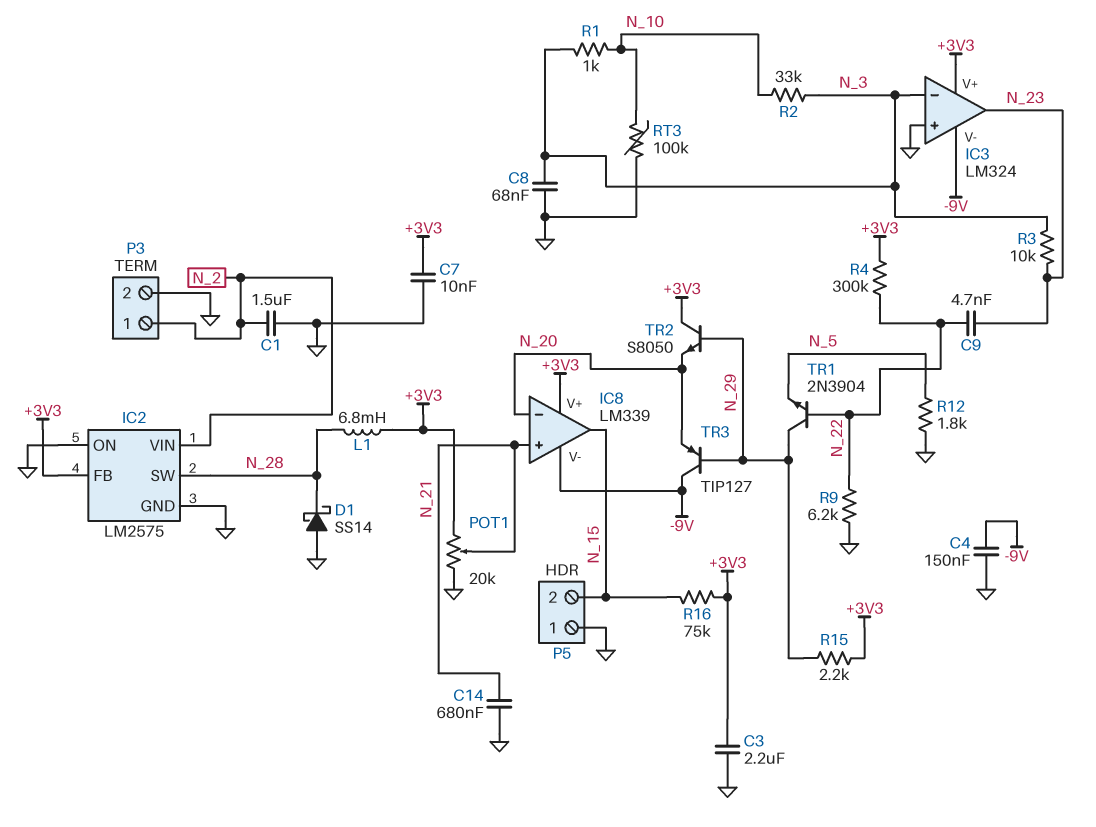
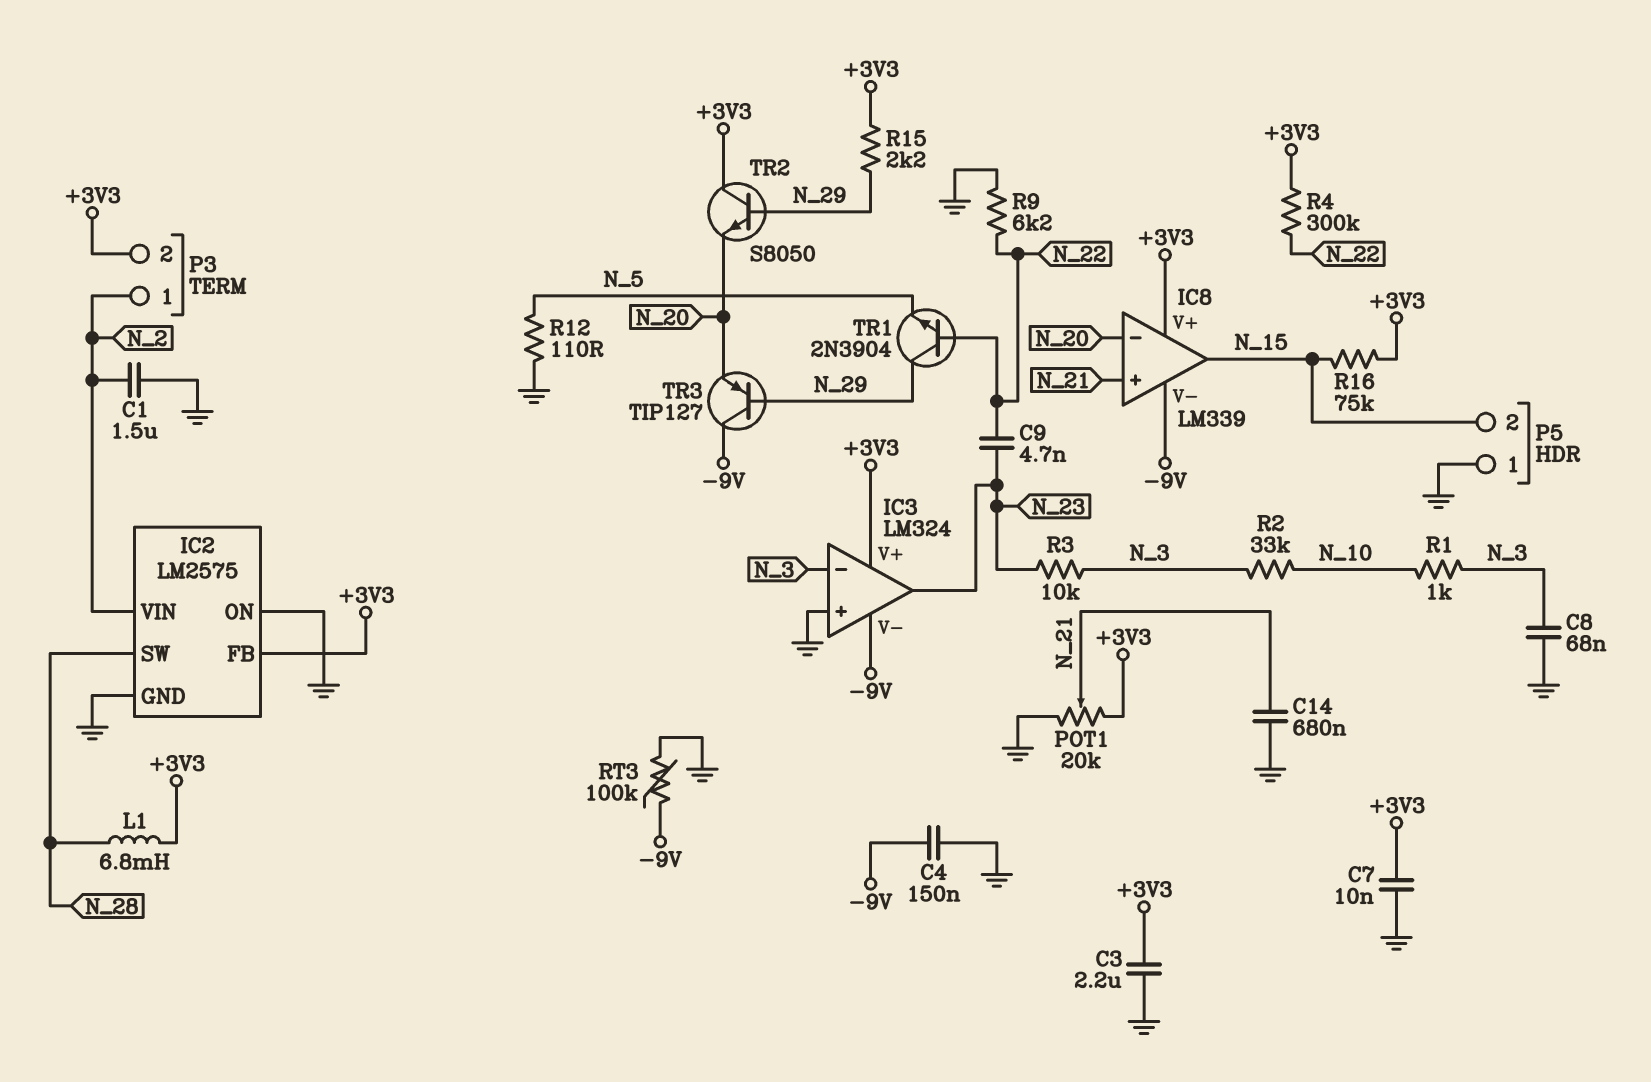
D1: schottky SS14 (A GND, K N_28) -> none
P3 pin 2: GND -> +3V3
R12: 1.8k (GND, N_5) -> 110 (GND, N_5)
RT3: 100k (GND, N_10) -> 100k (-9V, GND)

